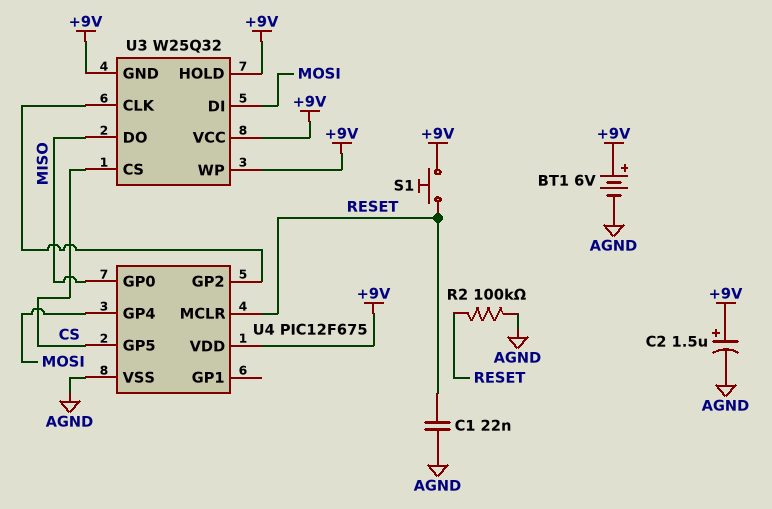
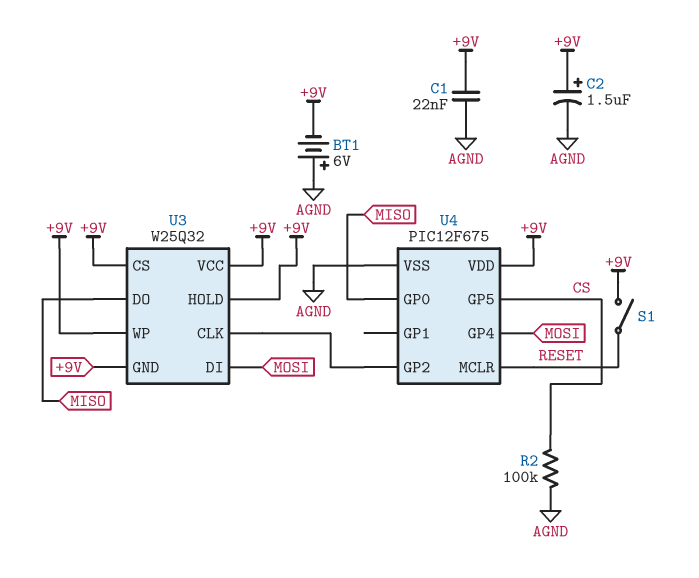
BT1: 6V (plus +9V, minus AGND) -> 6V (plus AGND, minus +9V)
C1: 22nF (AGND, RESET) -> 22nF (+9V, AGND)
R2: 100k (AGND, RESET) -> 100k (AGND, CS)
S1: button (+9V, RESET) -> switch (+9V, RESET)
U3 pin CS: CS -> +9V

